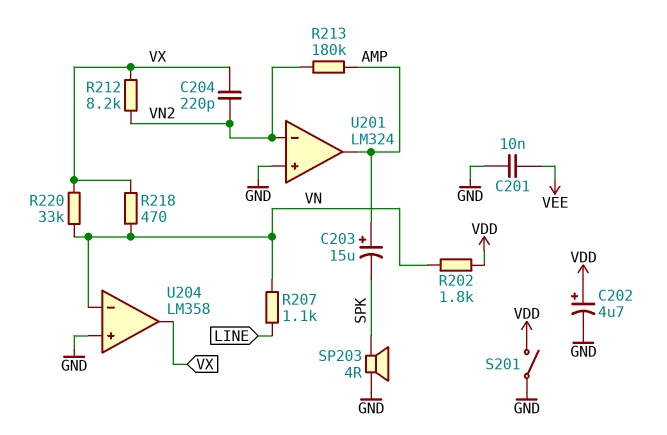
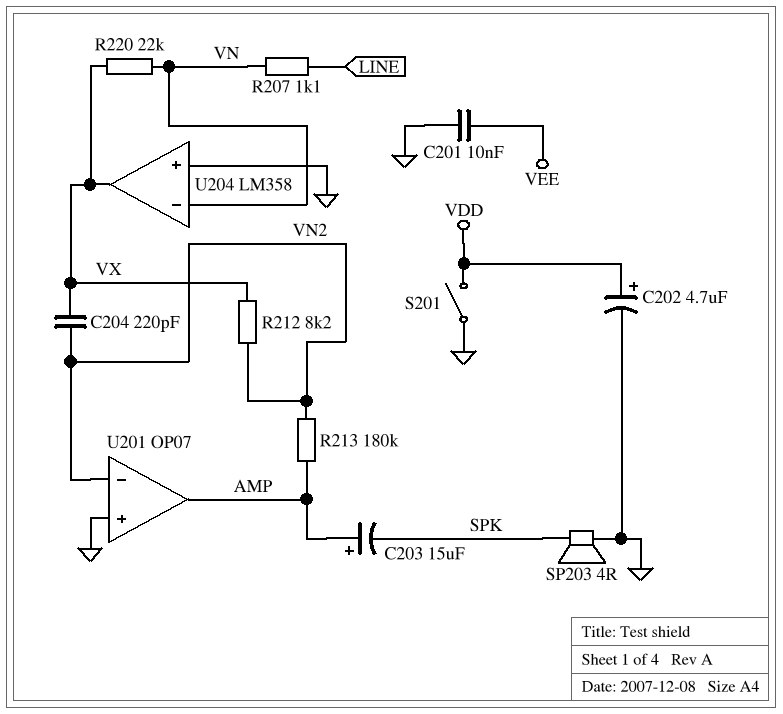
R202: 1.8k (VDD, VN) -> none
R218: 470 (VN, VX) -> none
R220: 33k (VN, VX) -> 22k (VN, VX)
U201: LM324 -> OP07

